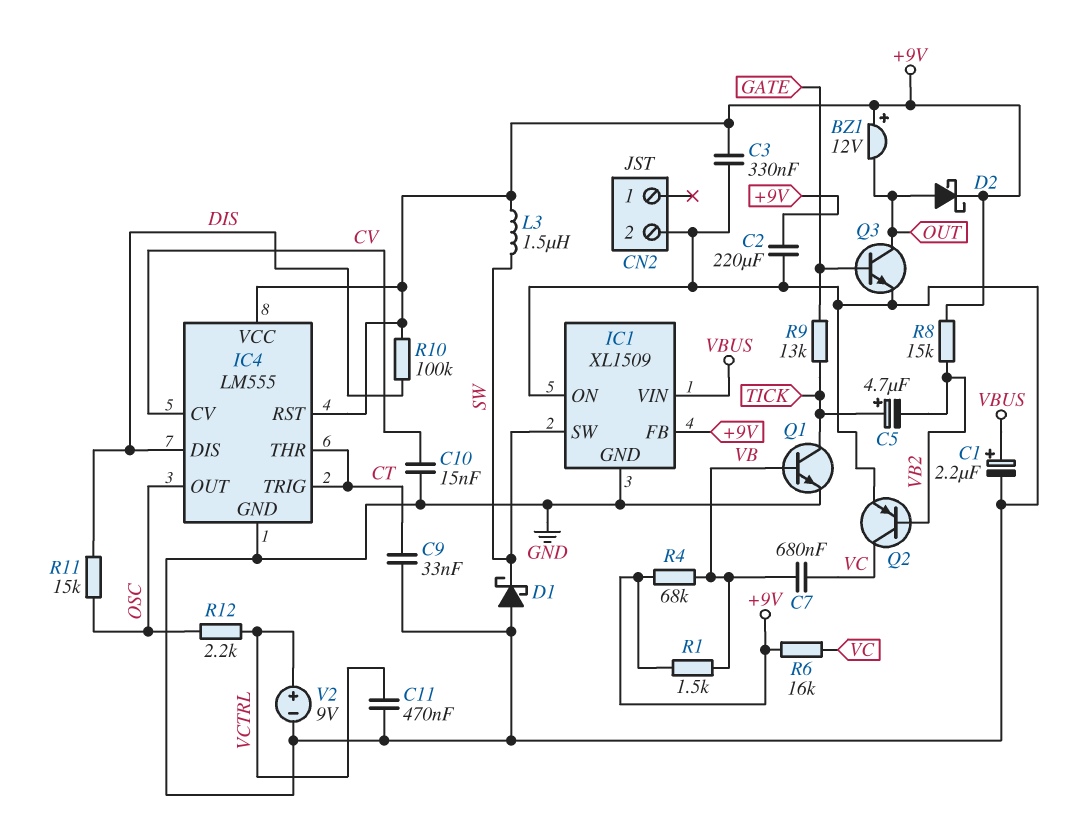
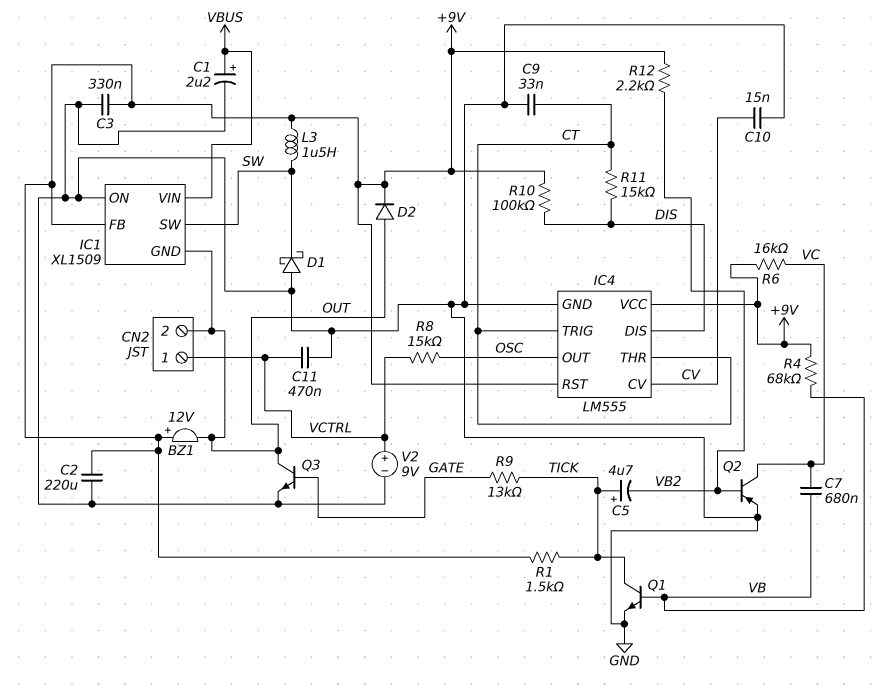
CN2 pin 1: none -> VCTRL
CN2 pin 2: GND -> OUT
D2: schottky (A OUT, K +9V) -> diode (A OUT, K +9V)
IC1 pin GND: GND -> OUT
R1: 1.5k (+9V, VB) -> 1.5k (+9V, TICK)
R8: 15k (+9V, VB2) -> 15k (OSC, VCTRL)
R11: 15k (DIS, OSC) -> 15k (CT, DIS)
R12: 2.2k (OSC, VCTRL) -> 2.2k (+9V, VB2)

